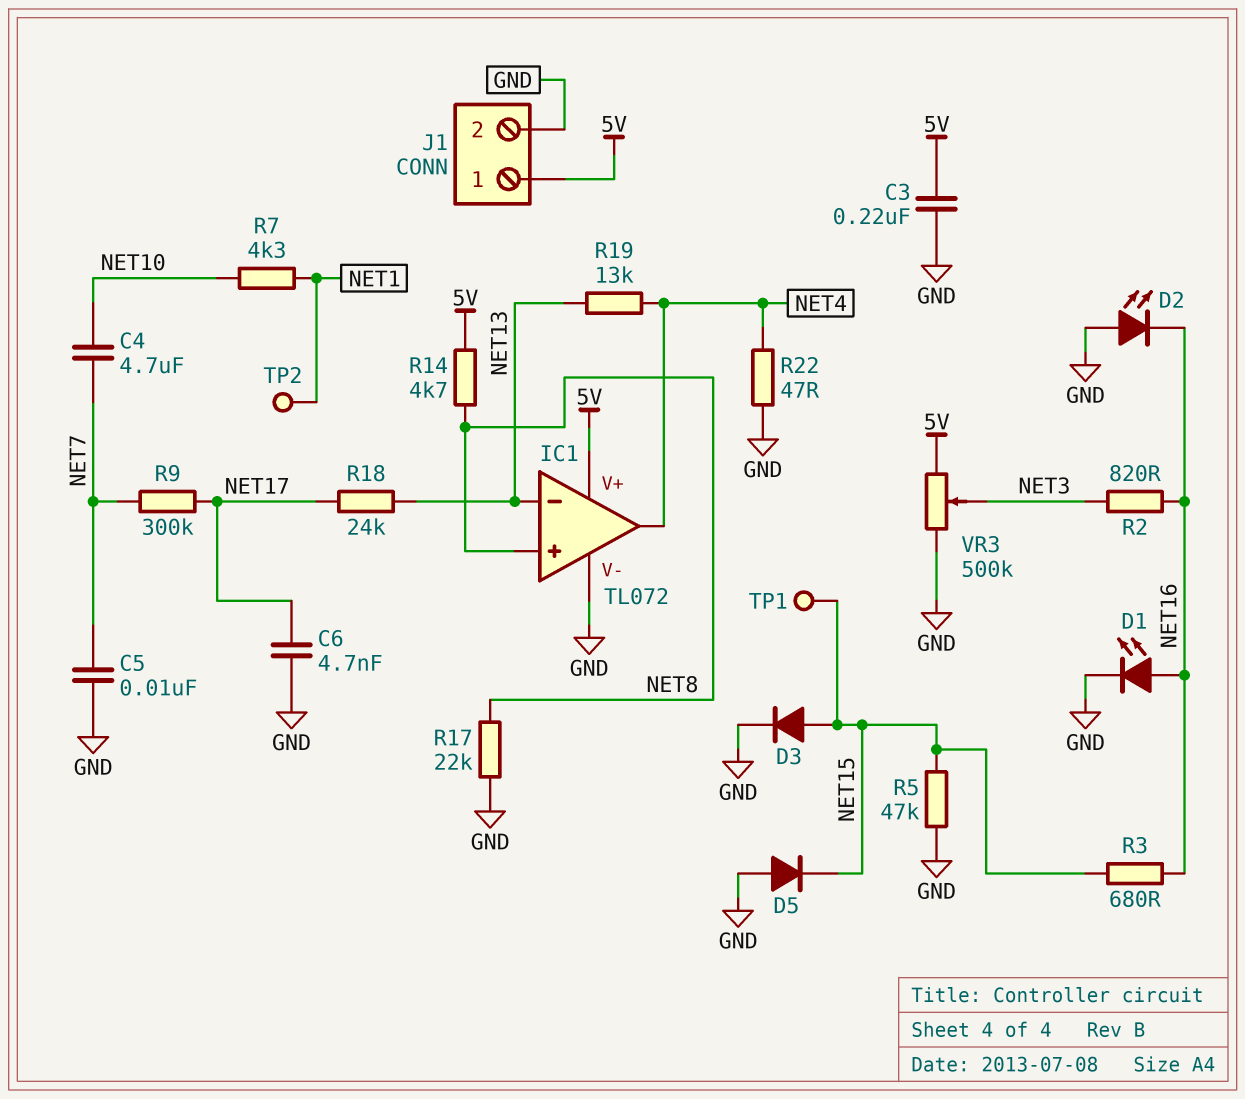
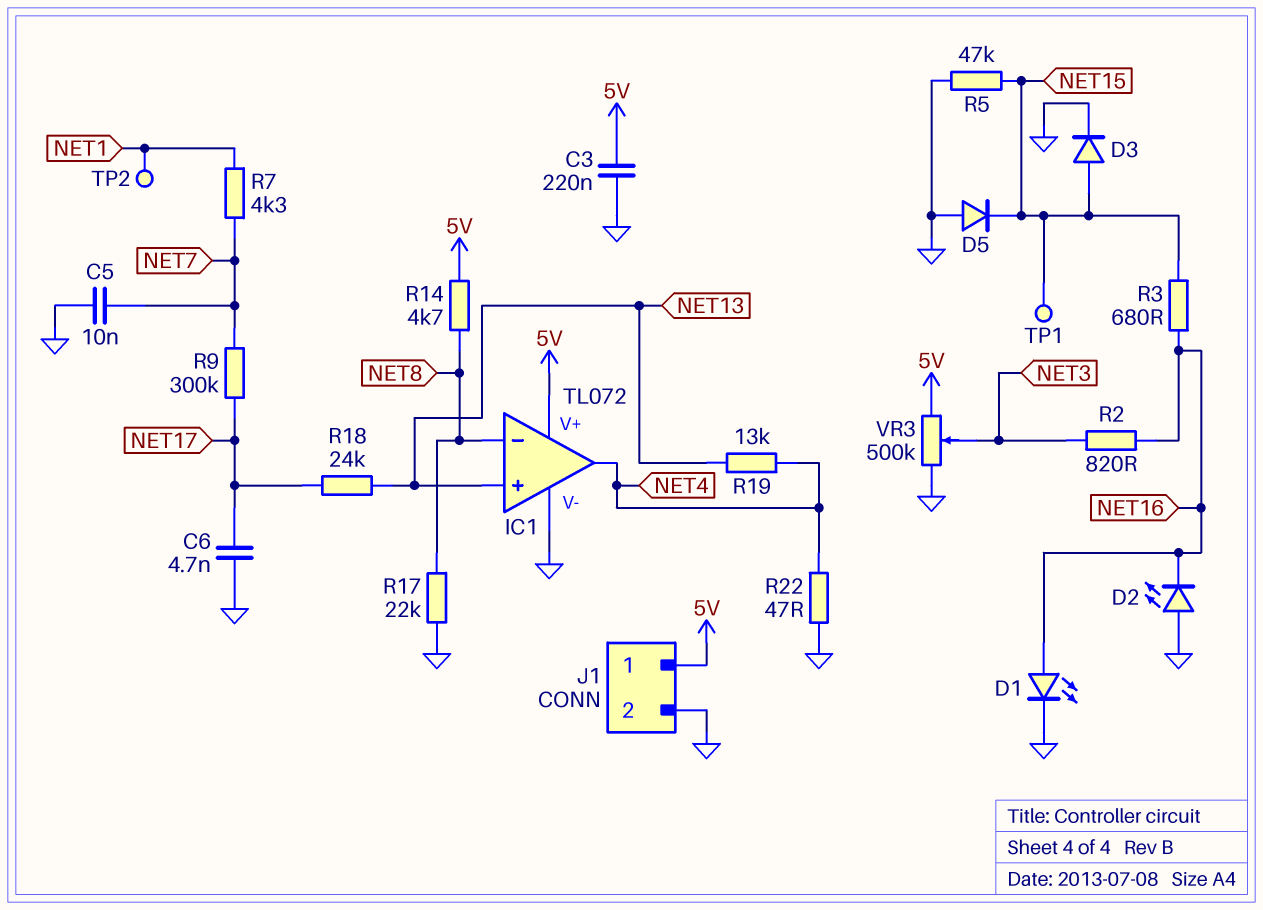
C4: 4.7uF (NET7, NET10) -> none
IC1 pin in+: NET8 -> NET13
IC1 pin in-: NET13 -> NET8
R7: 4.3k (NET1, NET10) -> 4.3k (NET1, NET7)

